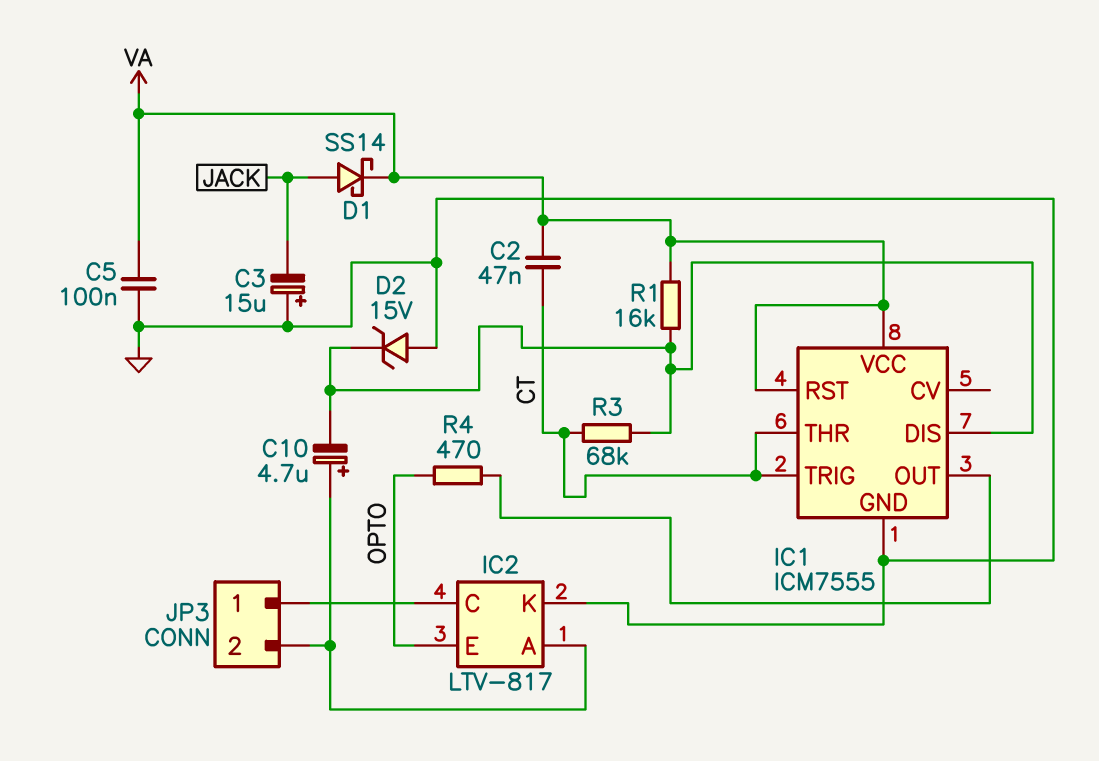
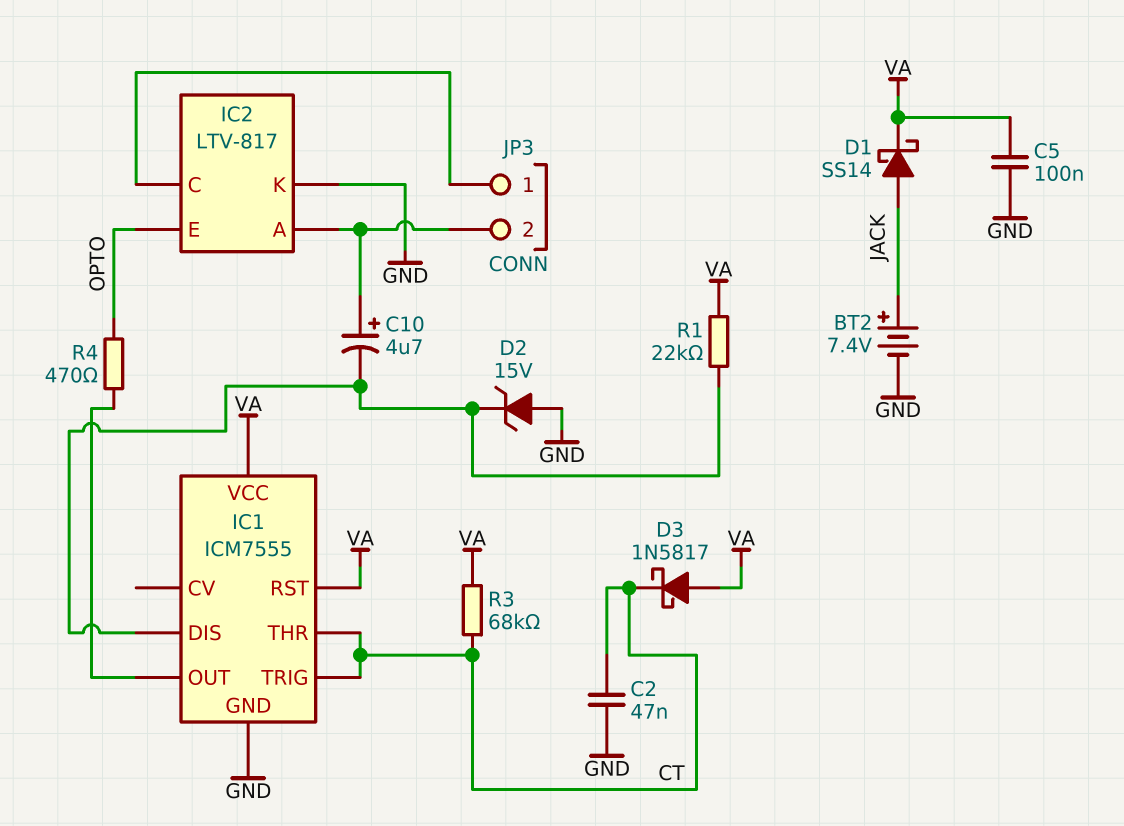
BT2: none -> 7.4V (plus JACK, minus GND)
C2: 47nF (CT, VA) -> 47nF (CT, GND)
C3: 15uF (plus GND, minus JACK) -> none
D3: none -> schottky 1N5817 (A VA, K CT)
R1: 16k (IC1/DIS, VA) -> 22k (IC1/DIS, VA)
R3: 68k (CT, IC1/DIS) -> 68k (CT, VA)

